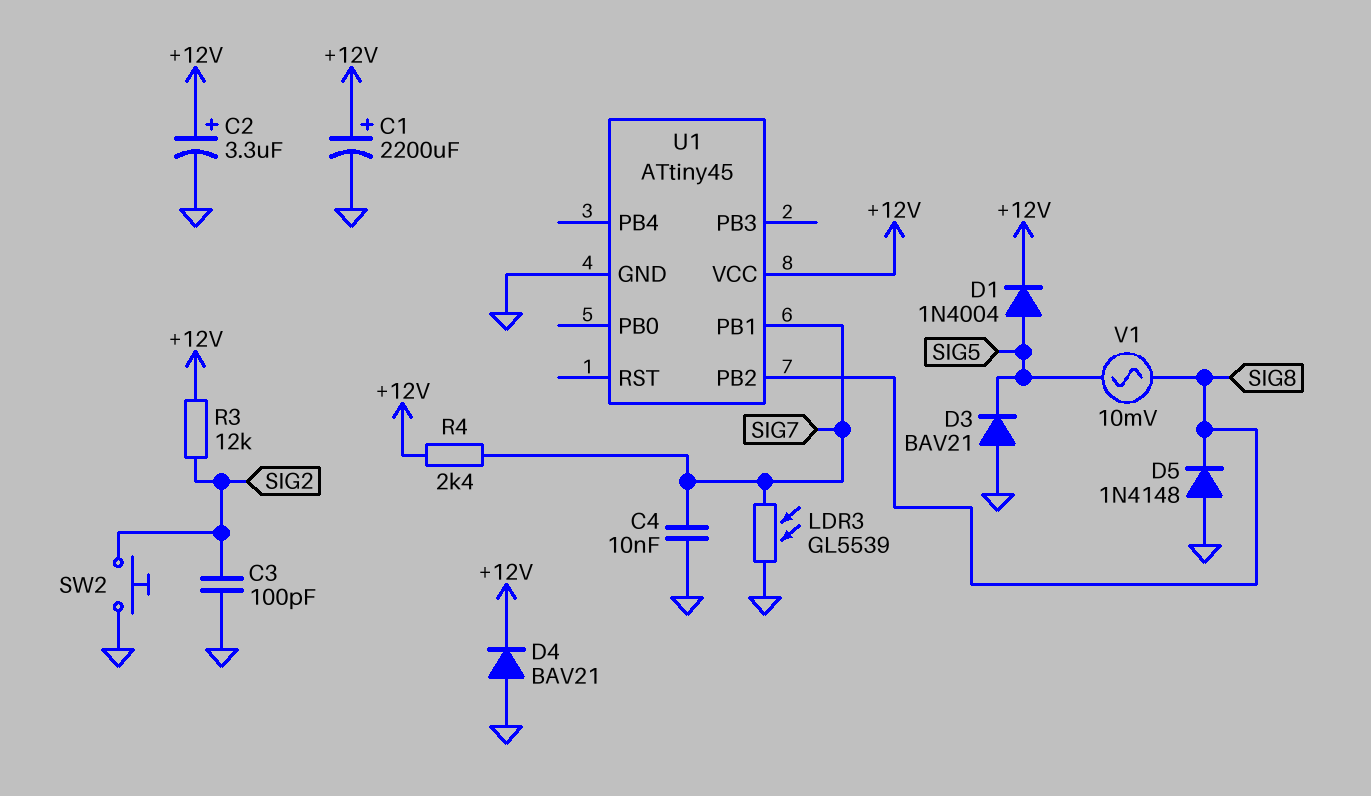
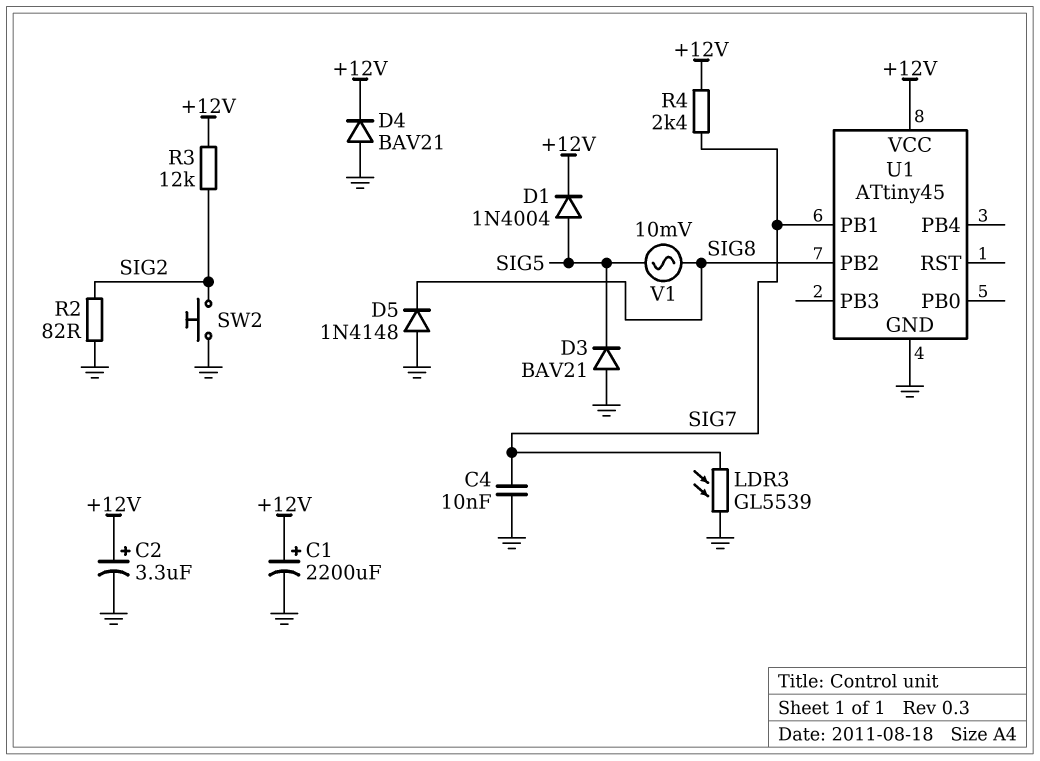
C3: 100pF (GND, SIG2) -> none
R2: none -> 82 (GND, SIG2)

